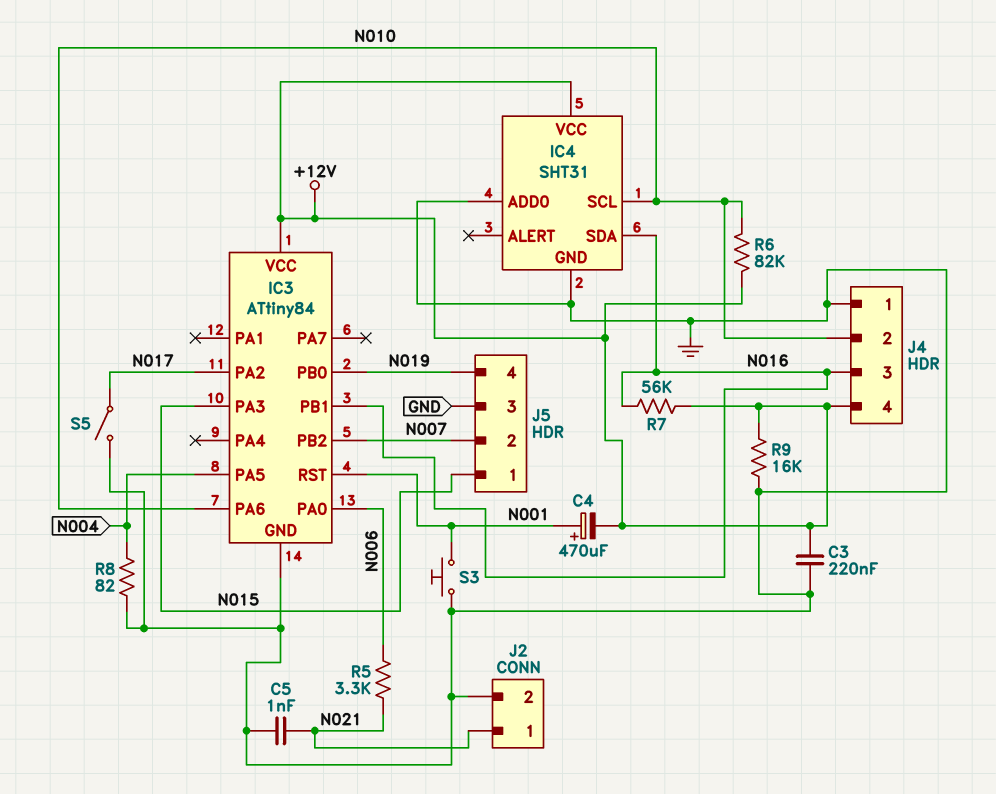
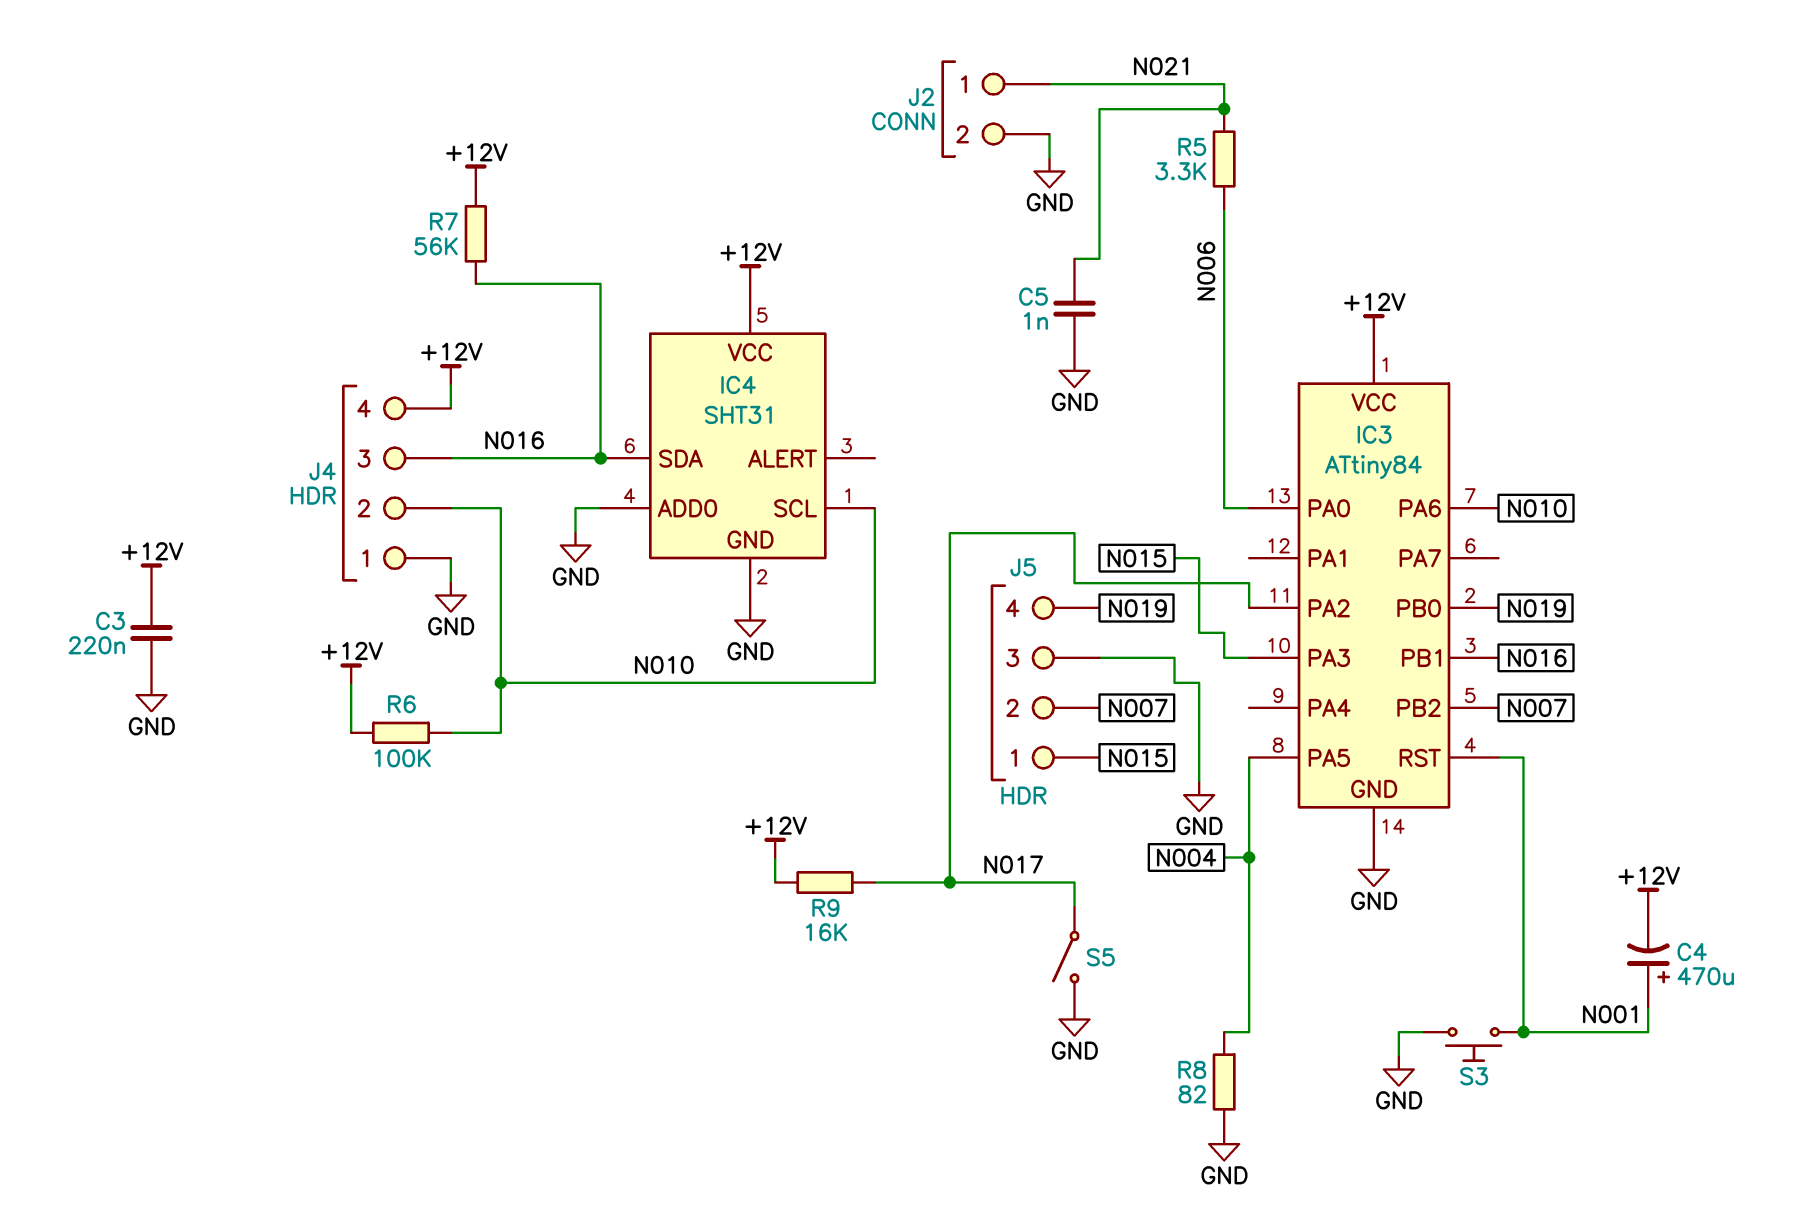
R6: 82k (+12V, N010) -> 100k (+12V, N010)
R9: 16k (+12V, GND) -> 16k (+12V, N017)

